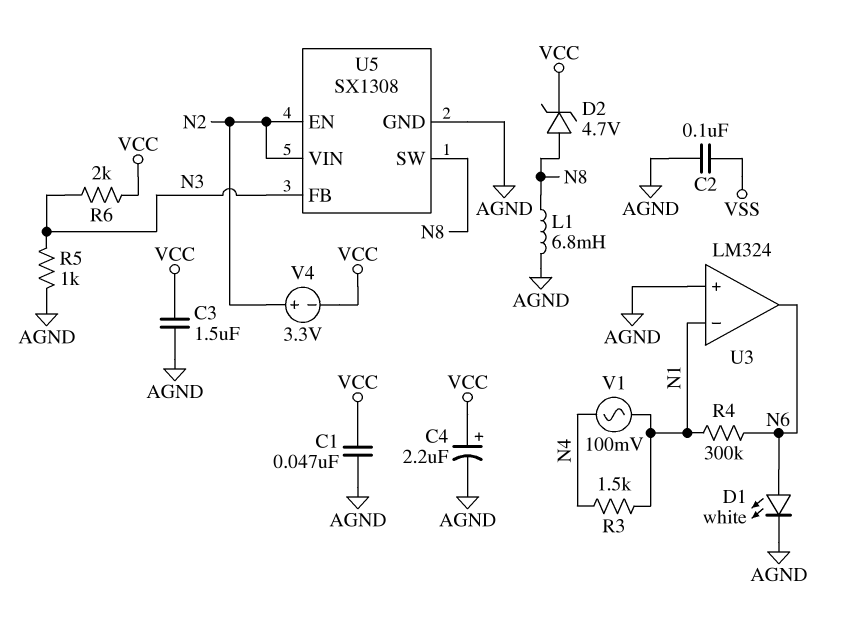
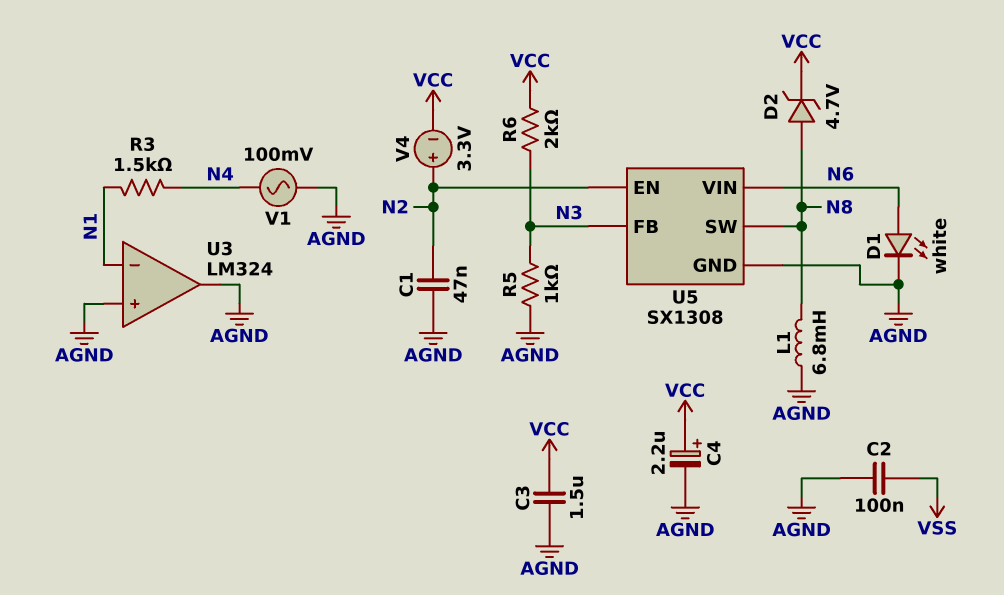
C1: 47nF (AGND, VCC) -> 47nF (AGND, N2)
R4: 300k (N1, N6) -> none
U3 pin out: N6 -> AGND
U5 pin VIN: N2 -> N6
V1: AC 100mV (N1, N4) -> AC 100mV (AGND, N4)

